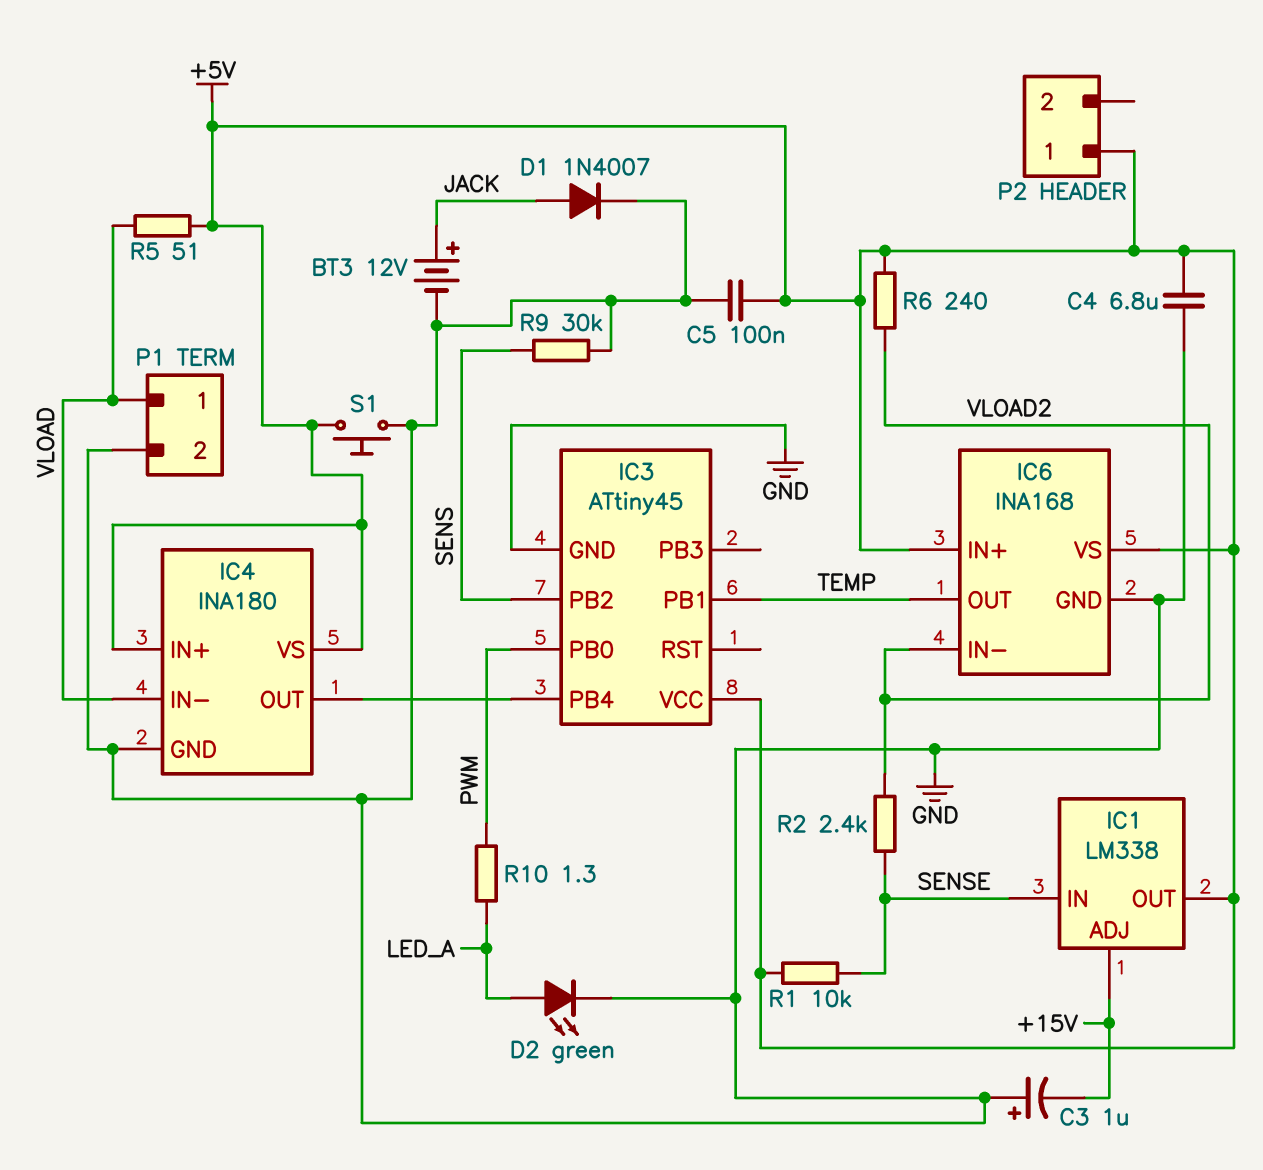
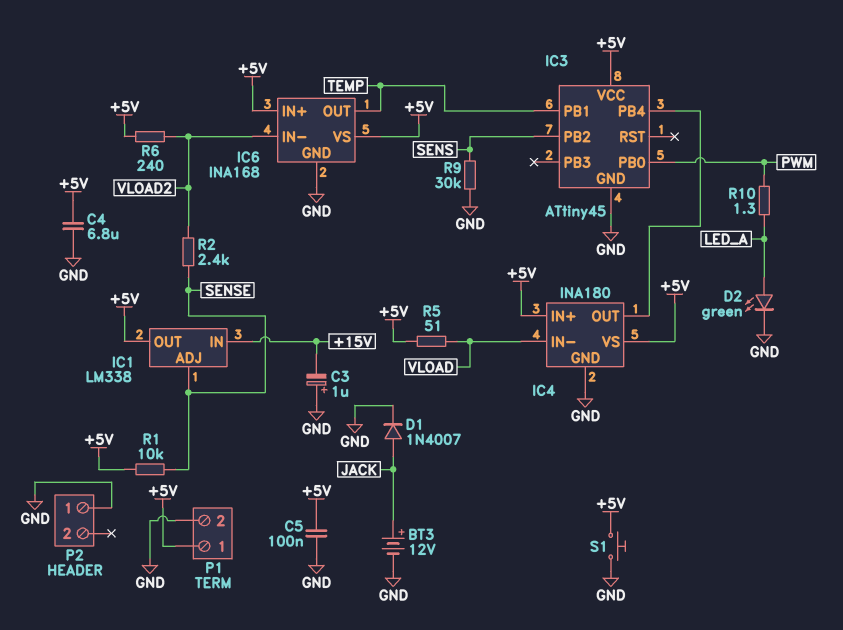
IC1 pin ADJ: +15V -> SENSE
IC1 pin IN: SENSE -> +15V
P1 pin 1: VLOAD -> +5V
P2 pin 1: +5V -> GND

